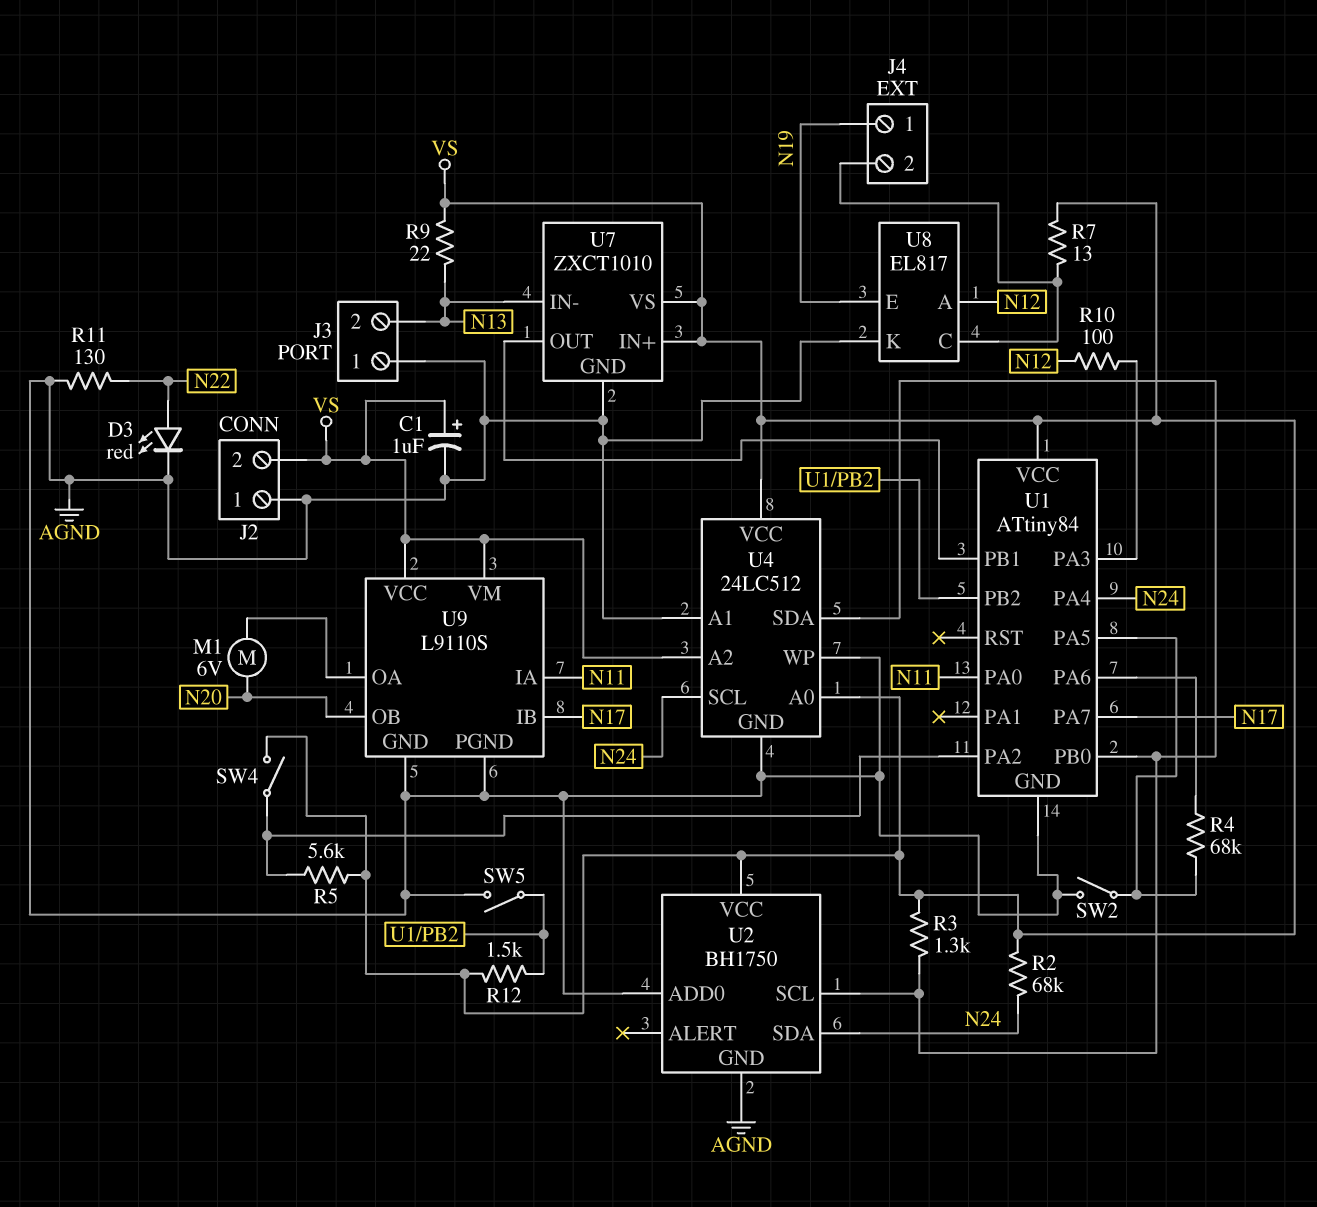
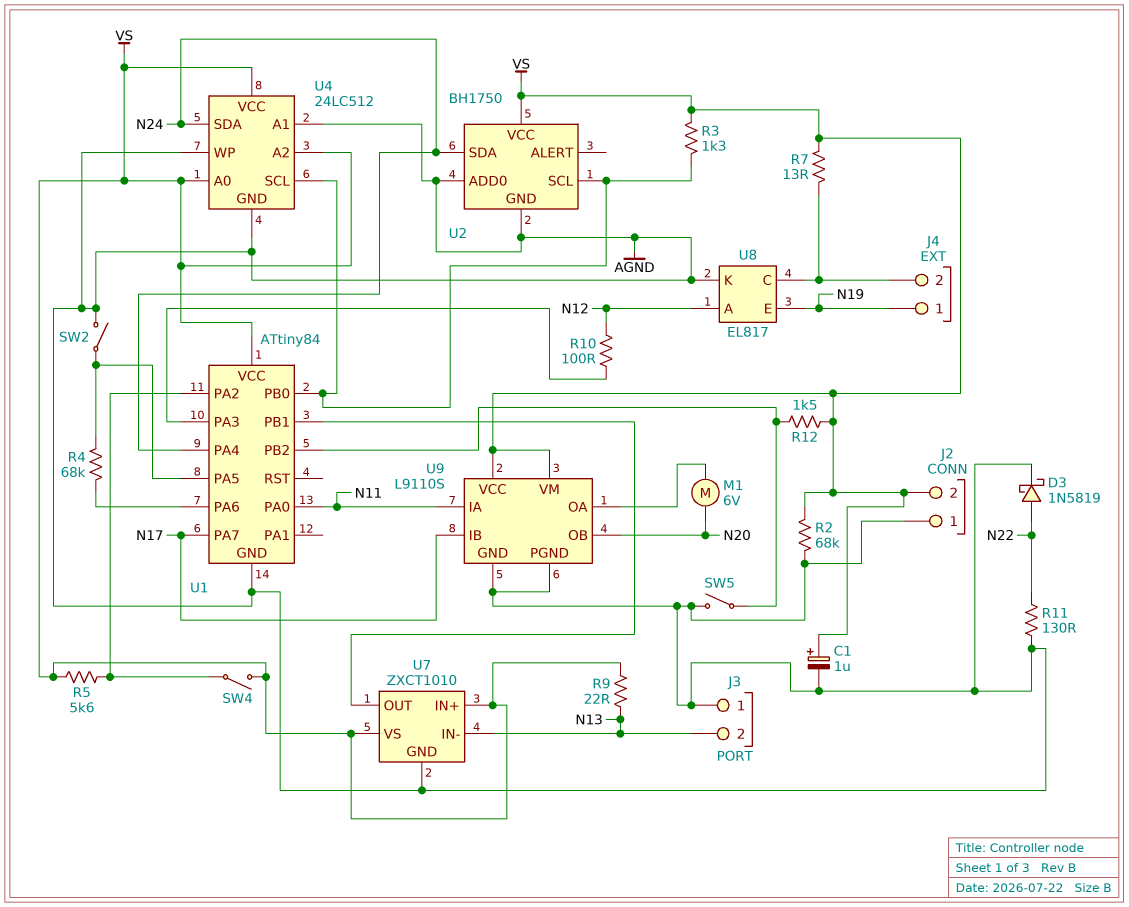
D3: LED red (A N22, K AGND) -> schottky 1N5819 (A N22, K AGND)
R2: 68k (N24, VS) -> 68k (AGND, VS)
U4 pin SCL: N24 -> U1/PB0
U4 pin SDA: U1/PB0 -> N24

